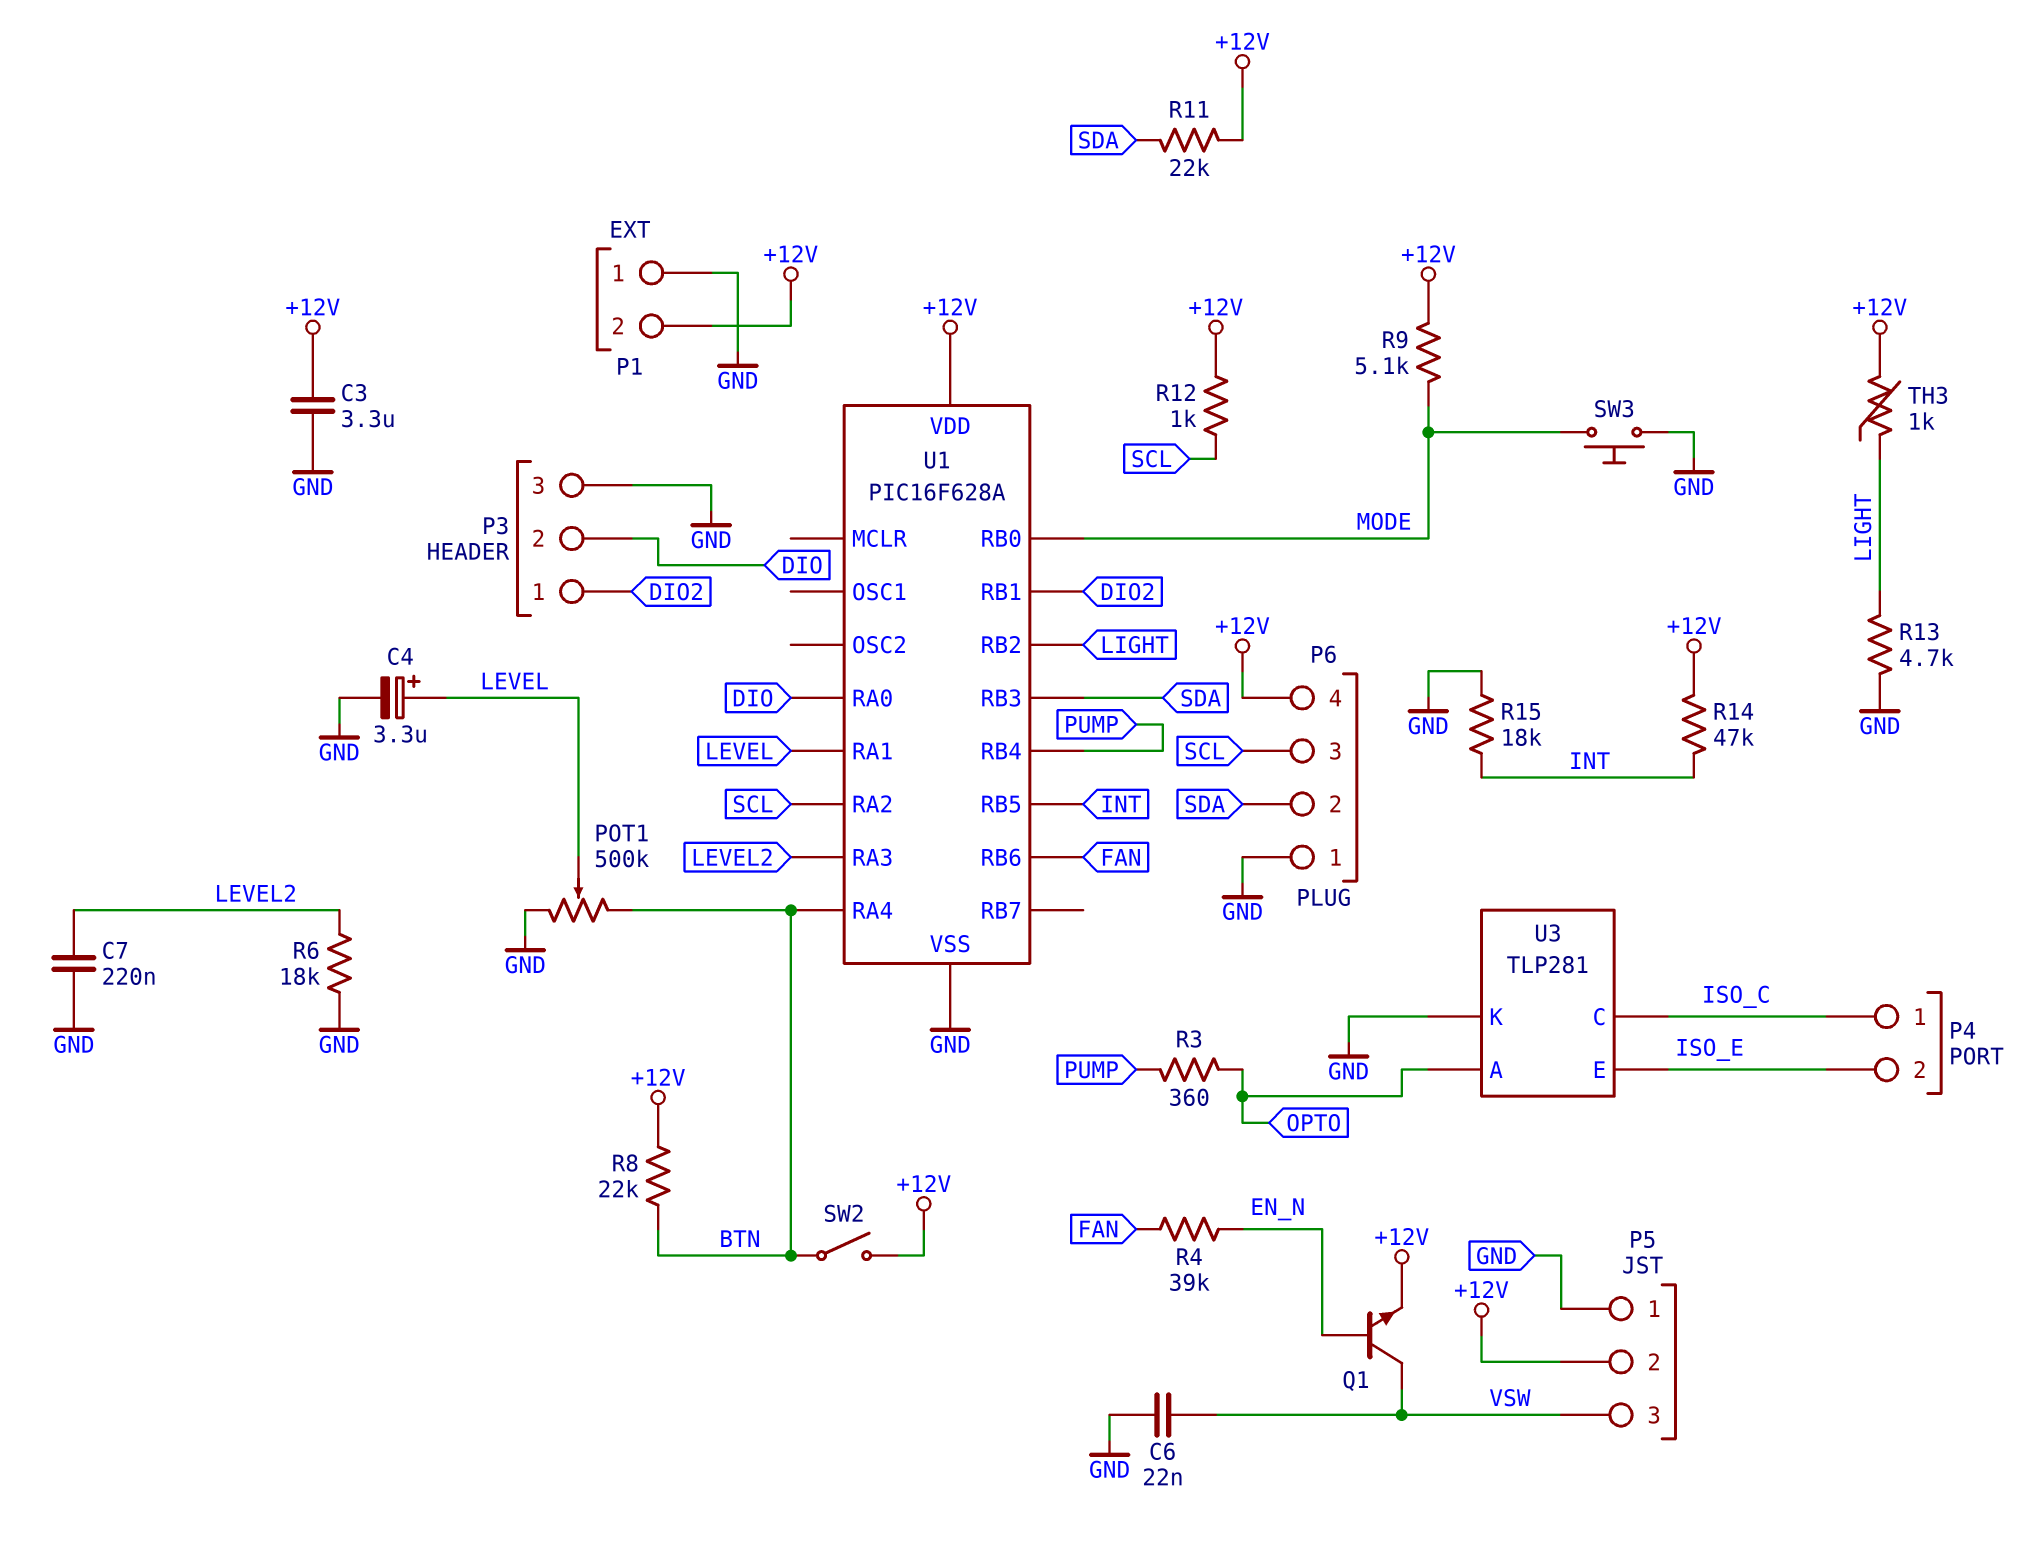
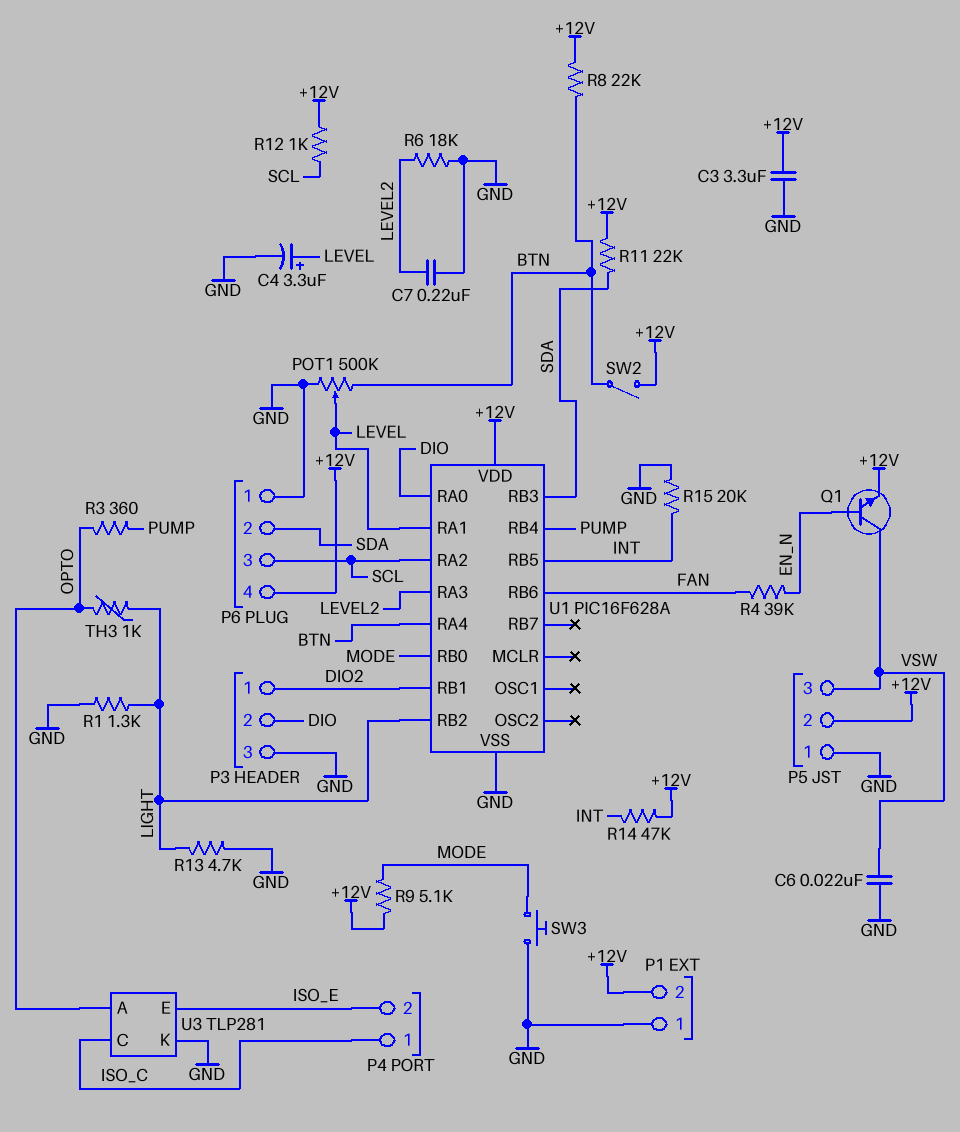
R1: none -> 1.3k (GND, LIGHT)
R15: 18k (GND, INT) -> 20k (GND, INT)
TH3: 1k (+12V, LIGHT) -> 1k (LIGHT, OPTO)

